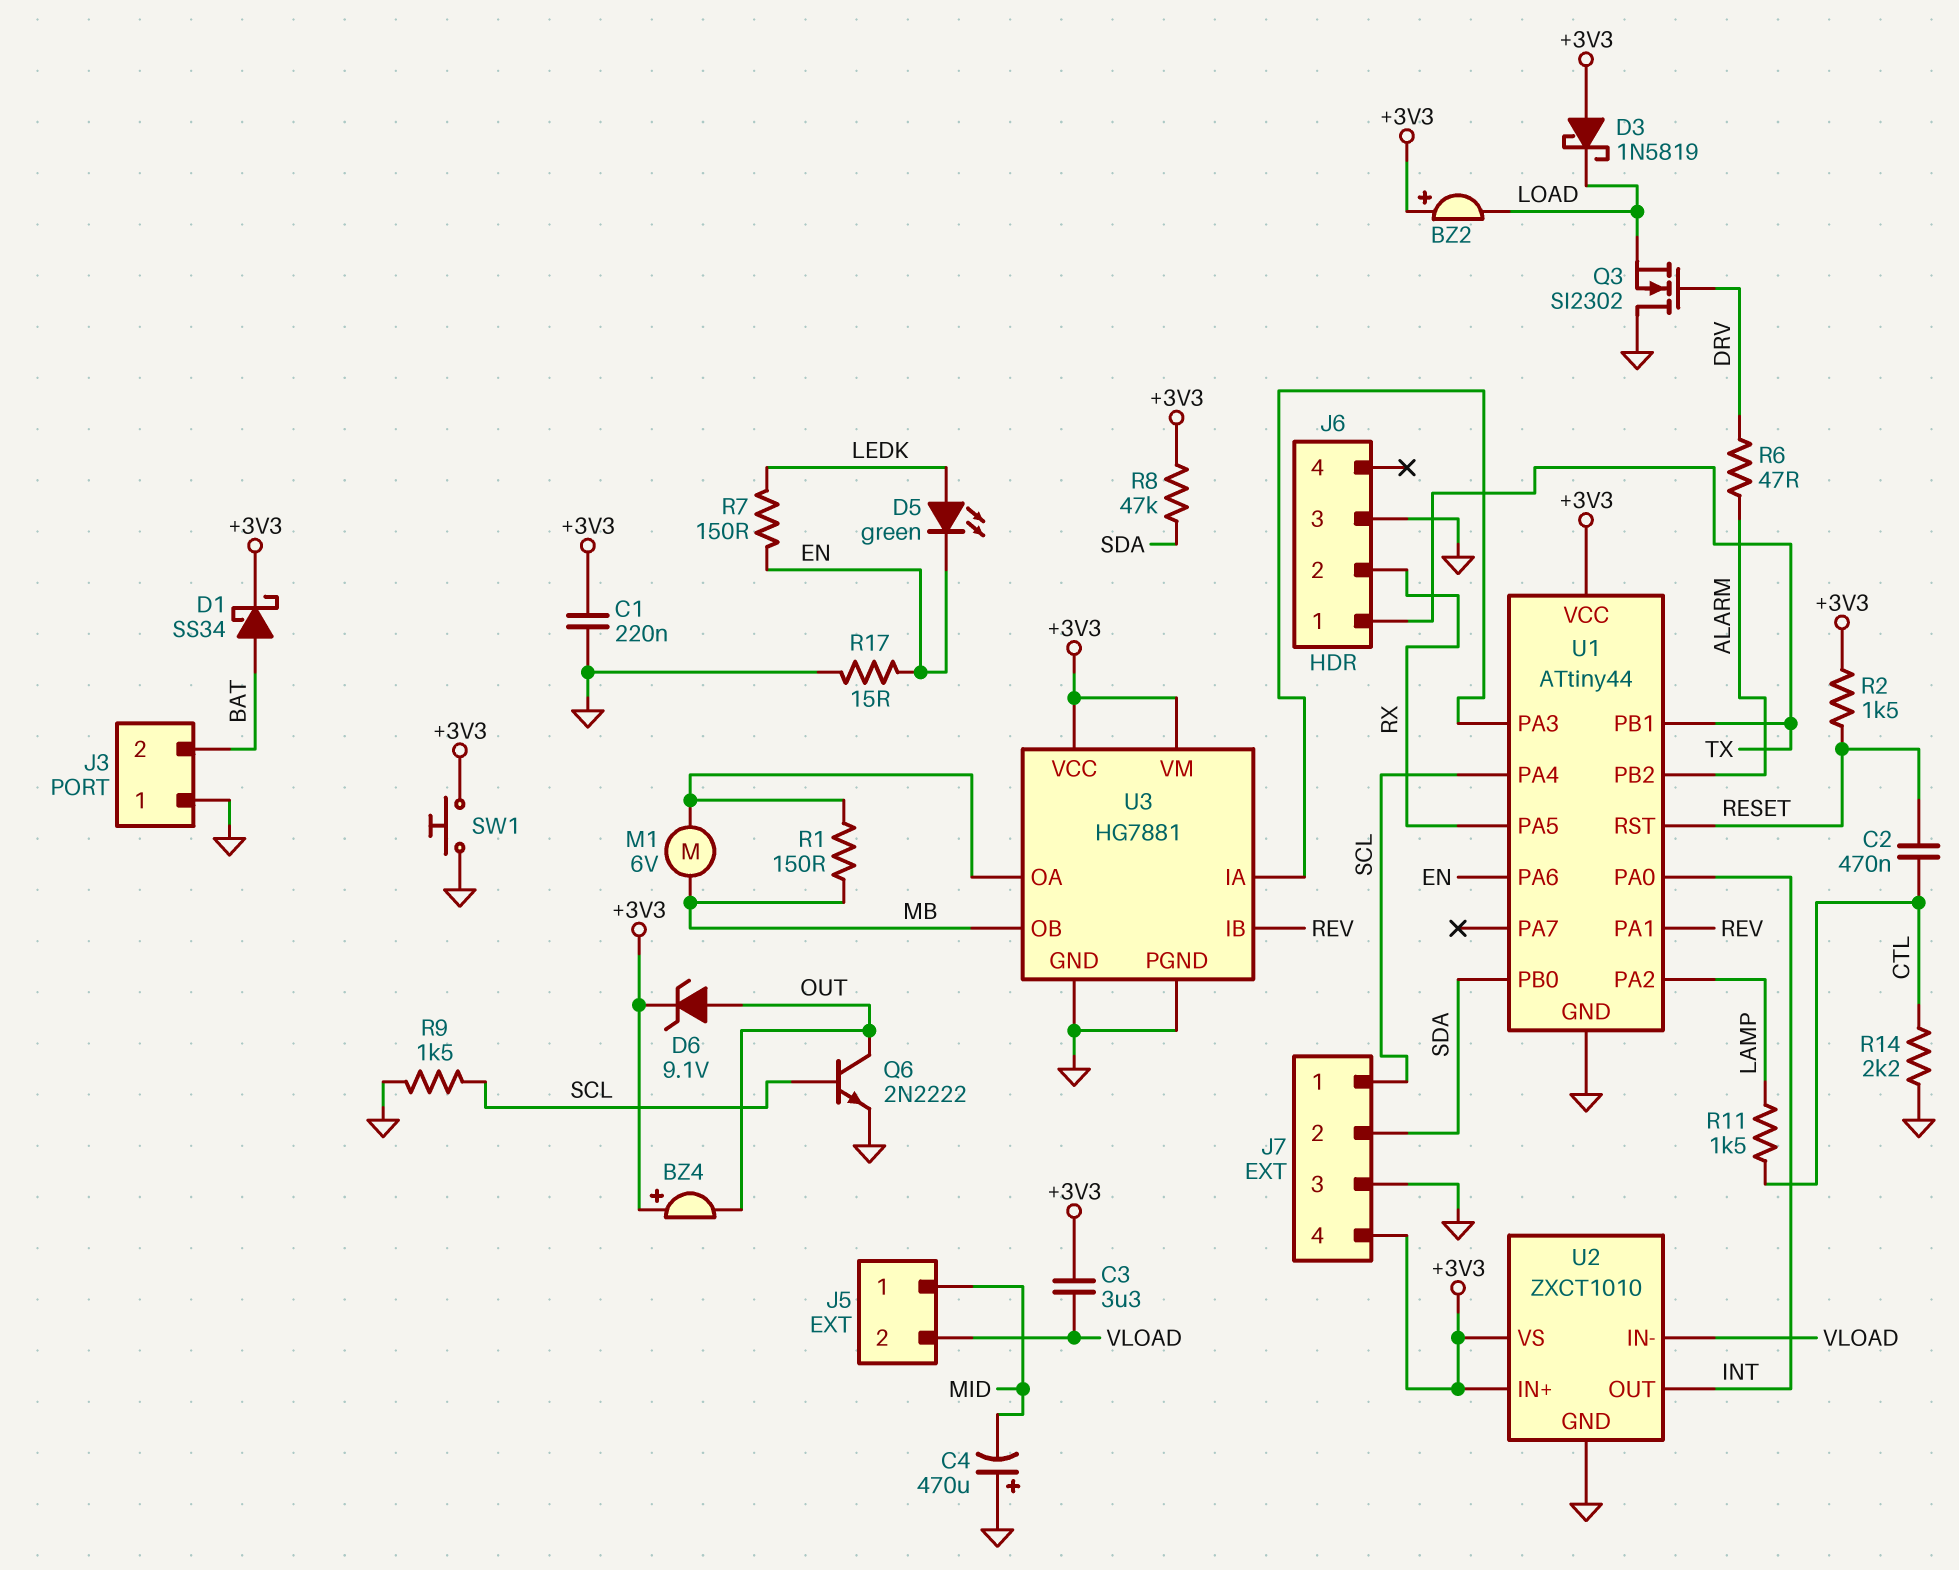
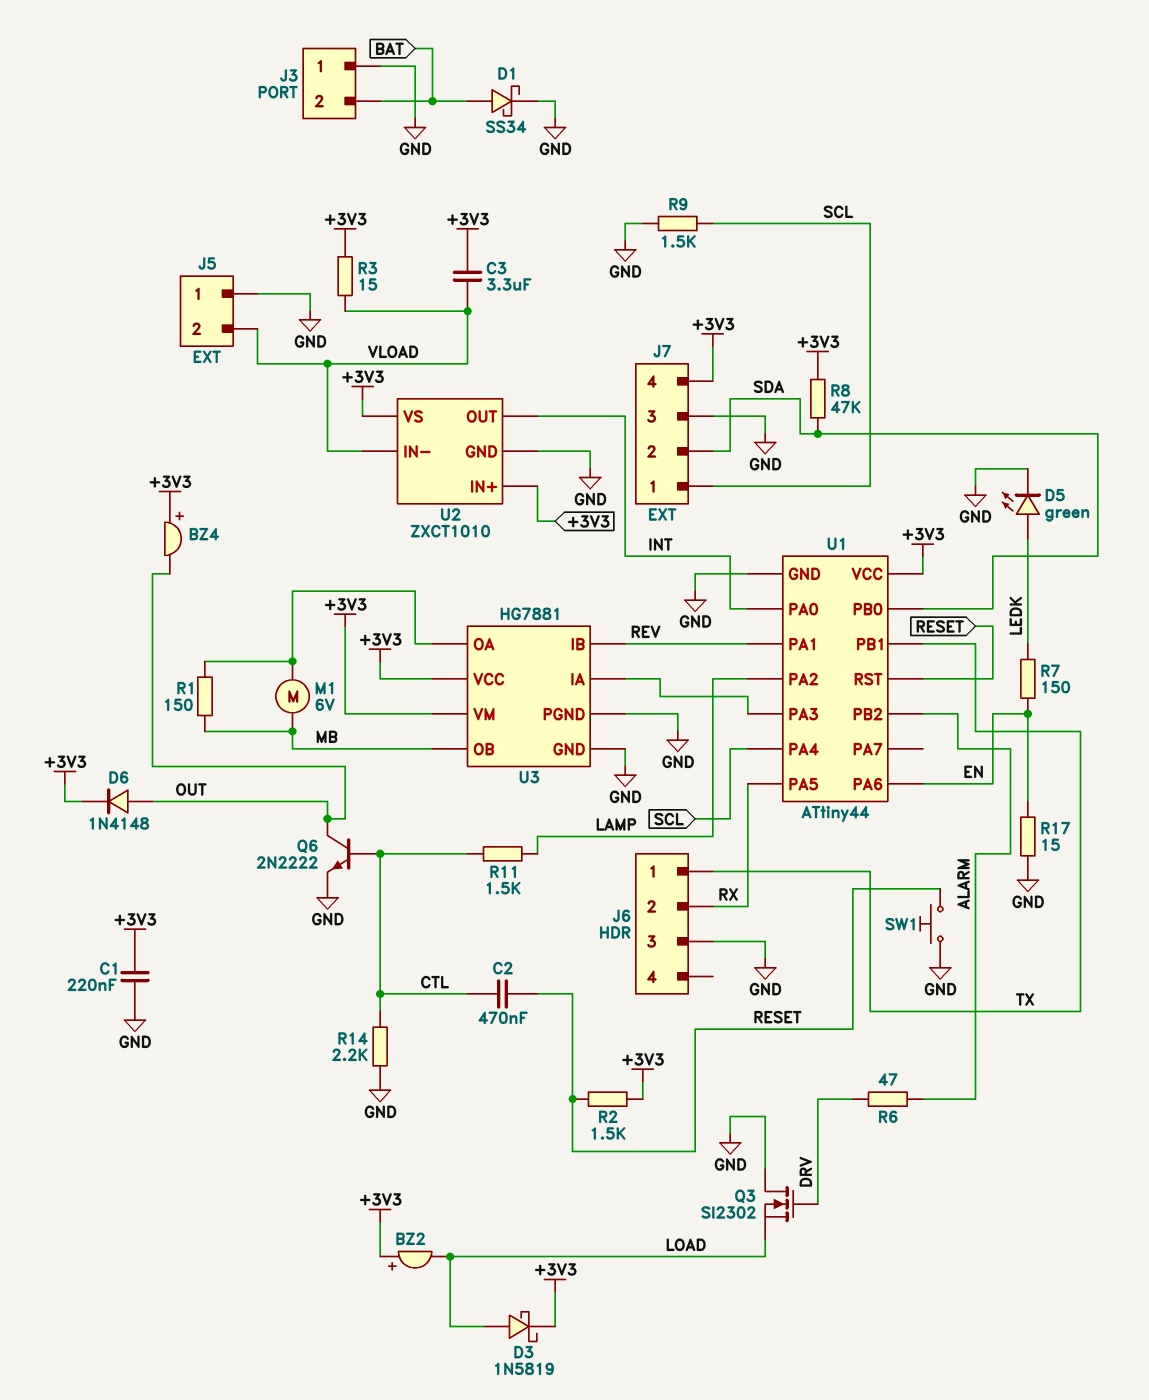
C4: 470uF (plus GND, minus MID) -> none
D1: schottky SS34 (A BAT, K +3V3) -> schottky SS34 (A BAT, K GND)
D3: schottky 1N5819 (A +3V3, K LOAD) -> schottky 1N5819 (A LOAD, K +3V3)
D5: LED green (A LEDK, K EN) -> LED green (A LEDK, K GND)
D6: zener 9.1V (A OUT, K +3V3) -> diode 1N4148 (A OUT, K +3V3)
J5 pin 1: MID -> GND
Q6: NPN 2N2222 (B SCL, C OUT, E GND) -> NPN 2N2222 (B CTL, C OUT, E GND)
R3: none -> 15 (+3V3, VLOAD)
SW1: button (+3V3, GND) -> button (GND, RESET)

